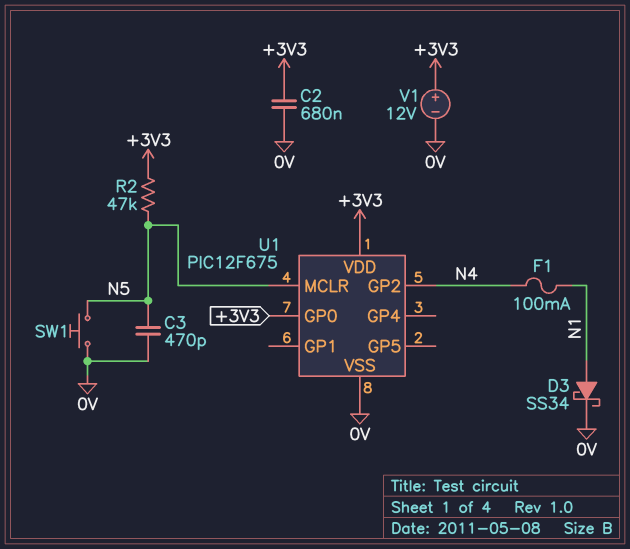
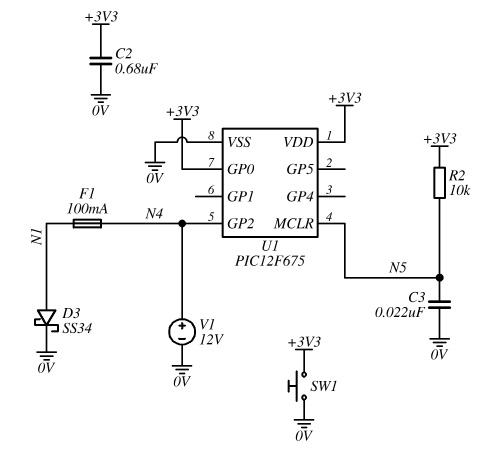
C3: 470pF (0V, N5) -> 22nF (0V, N5)
R2: 47k (+3V3, N5) -> 10k (+3V3, N5)
SW1: button (0V, N5) -> button (+3V3, 0V)
V1: 12V (plus +3V3, minus 0V) -> 12V (plus N4, minus 0V)

